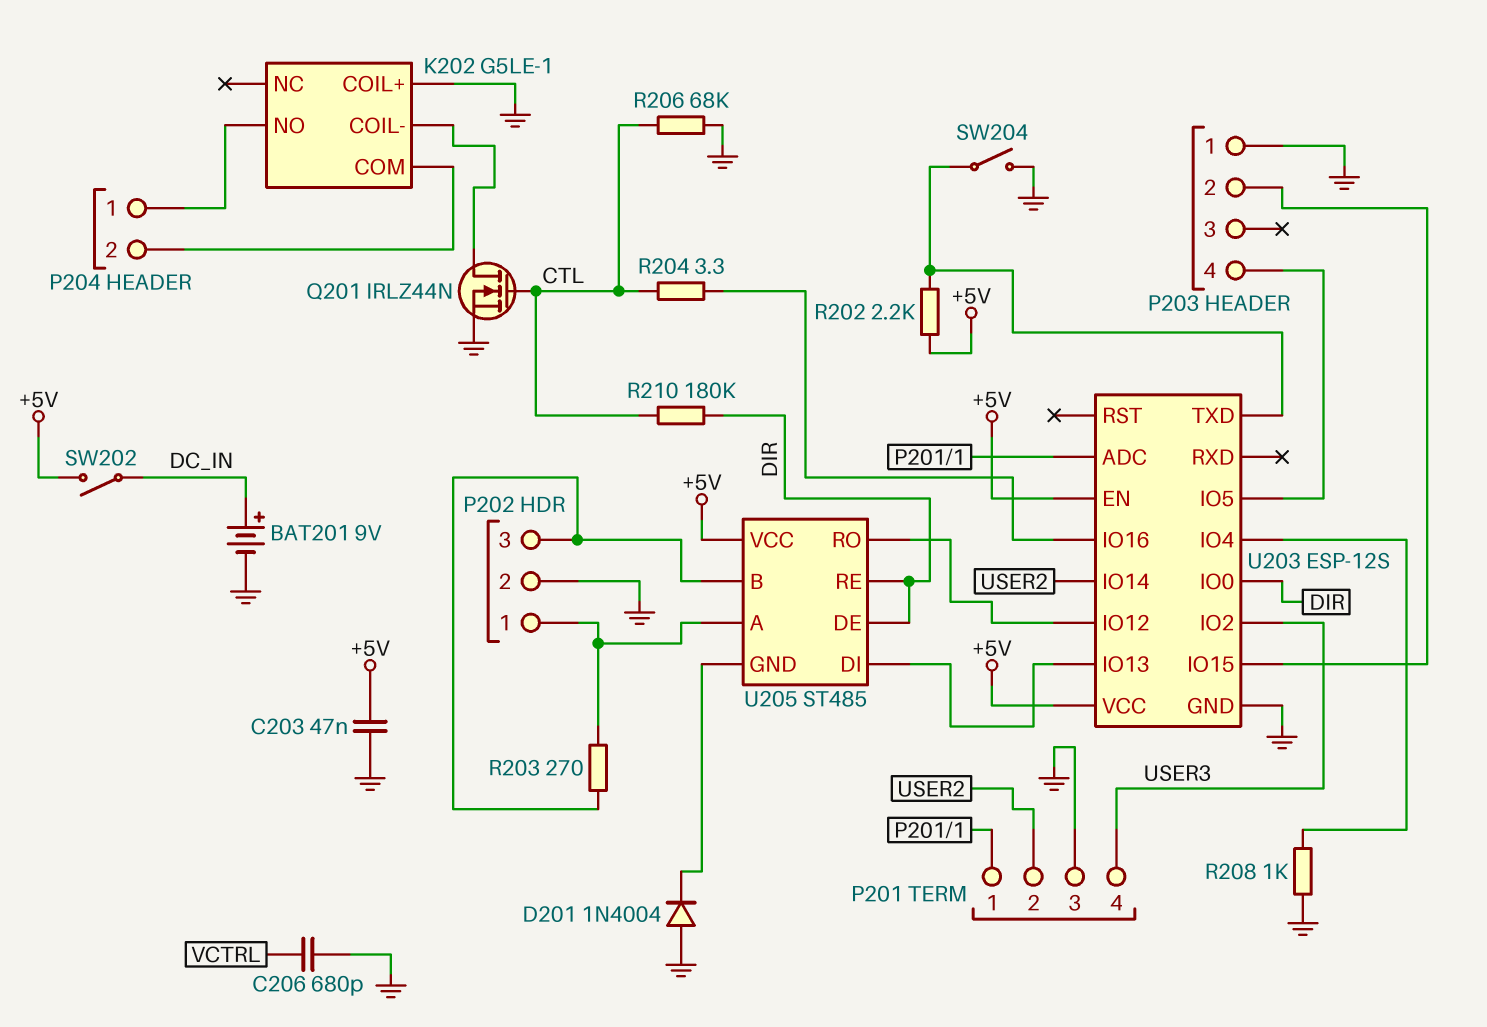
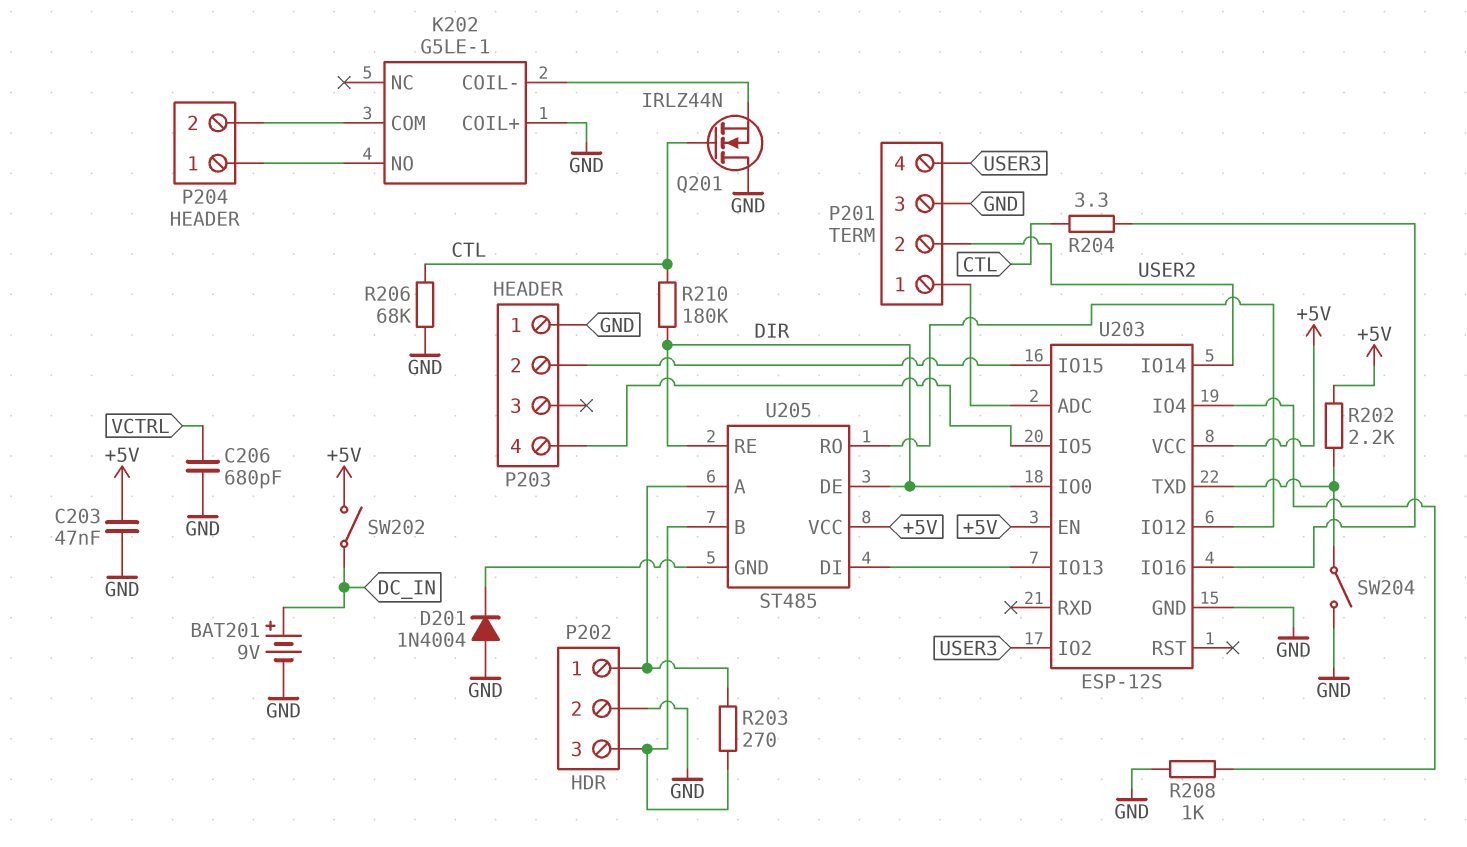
Q201: NMOS IRLZ44N (G CTL, D K202/COIL-, S GND) -> NMOS IRLZ44N (G CTL, D GND, S K202/COIL-)

